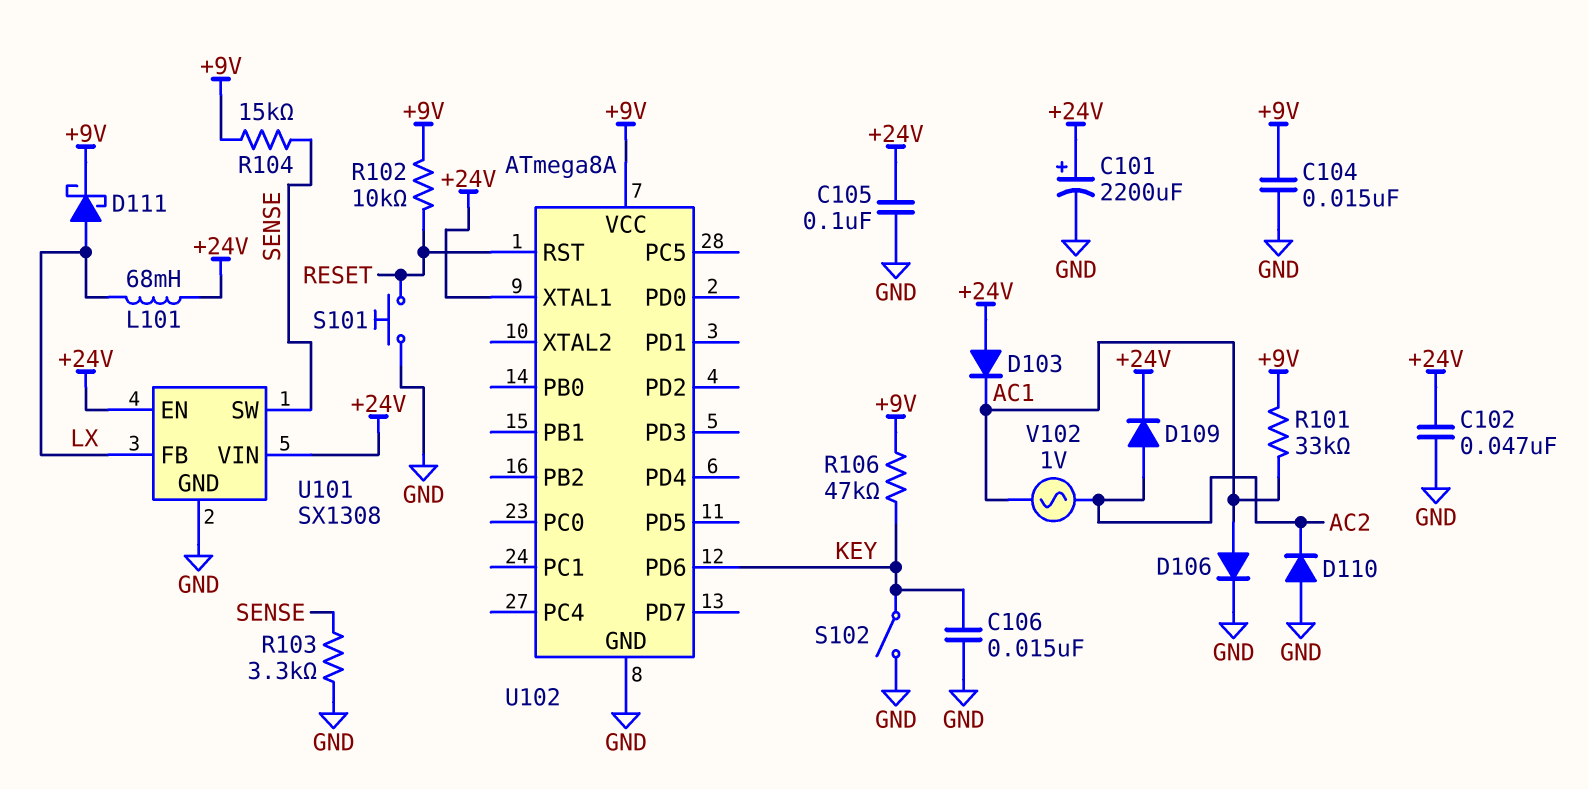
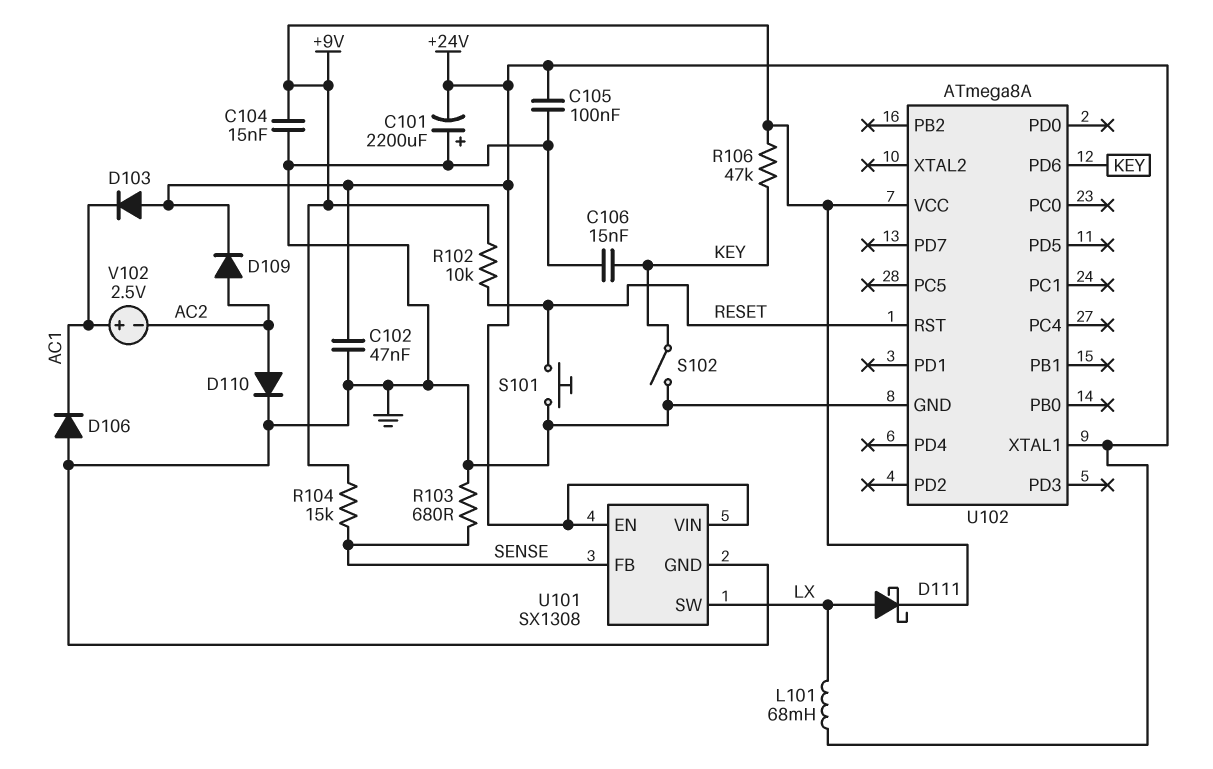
C101: 2200uF (plus +24V, minus GND) -> 2200uF (plus GND, minus +24V)
D106: diode (A AC1, K GND) -> diode (A GND, K AC1)
D110: diode (A GND, K AC2) -> diode (A AC2, K GND)
R101: 33k (+9V, AC1) -> none
R103: 3.3k (GND, SENSE) -> 680 (GND, SENSE)
U101 pin FB: LX -> SENSE
U101 pin SW: SENSE -> LX
V102: AC 1V (AC1, AC2) -> 2.5V (plus AC1, minus AC2)

